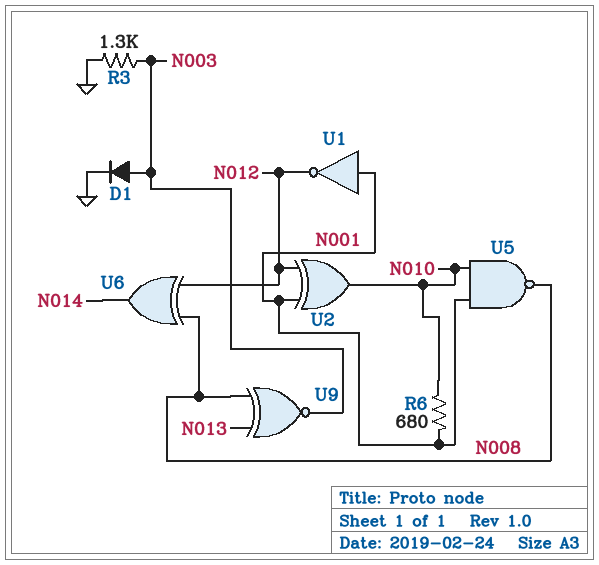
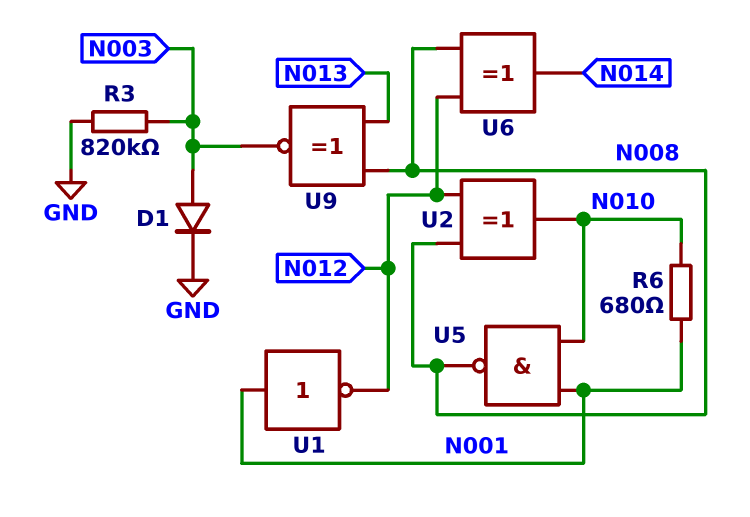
R3: 1.3k (GND, N003) -> 820k (GND, N003)
U2: XOR (in N001, in N012, out N010) -> XOR (in N008, in N012, out N010)

